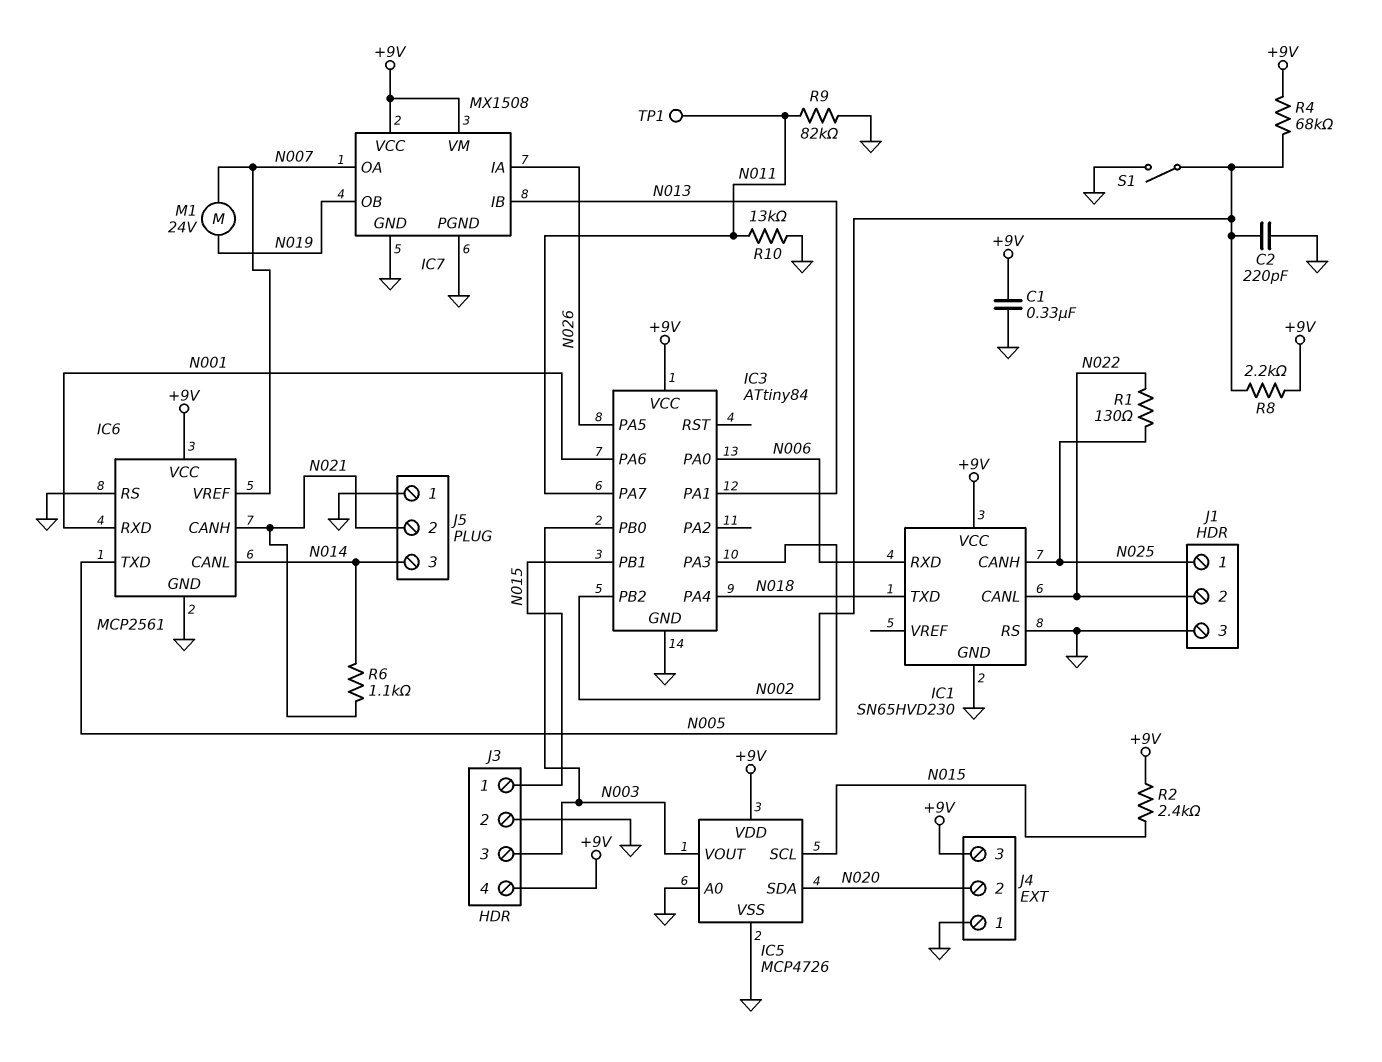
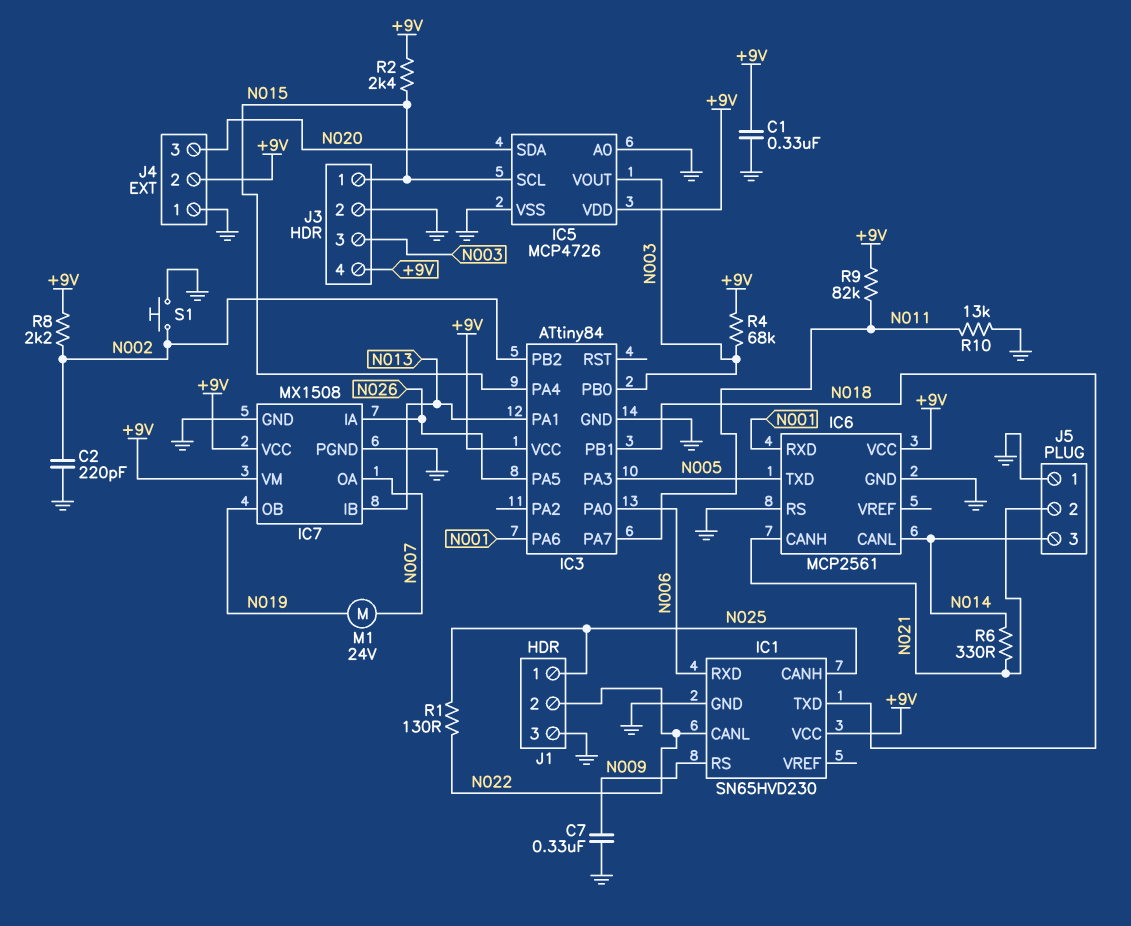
C7: none -> 330nF (GND, N009)
IC1 pin RS: GND -> N009
IC3 pin PA4: N018 -> N015
IC3 pin PB1: N015 -> N018
IC6 pin VREF: N007 -> none
J4 pin 2: N020 -> +9V
J4 pin 3: +9V -> N020
R4: 68k (+9V, N002) -> 68k (+9V, N003)
R6: 1.1k (N014, N021) -> 330 (N014, N021)
R9: 82k (GND, N011) -> 82k (+9V, N011)
S1: switch (GND, N002) -> button (GND, N002)
TP1: test point (N011) -> none

